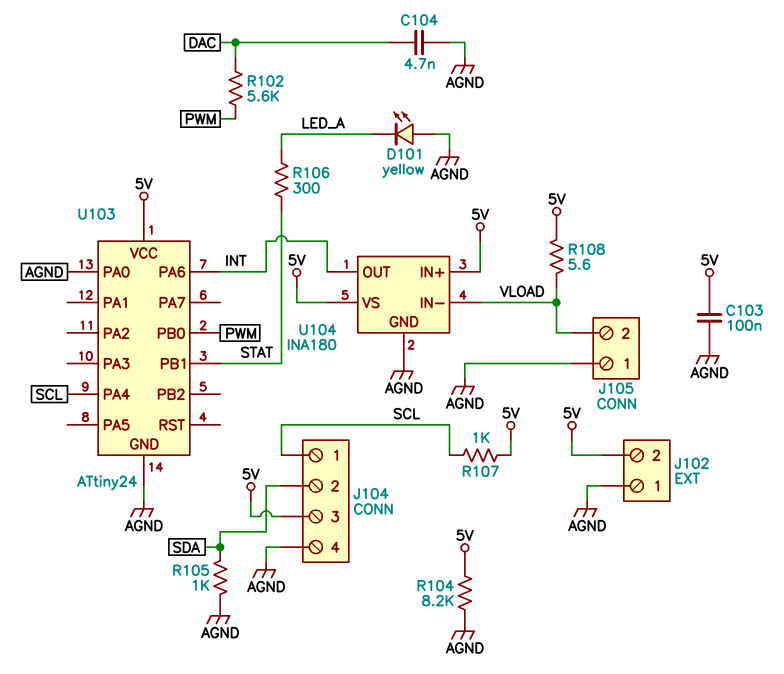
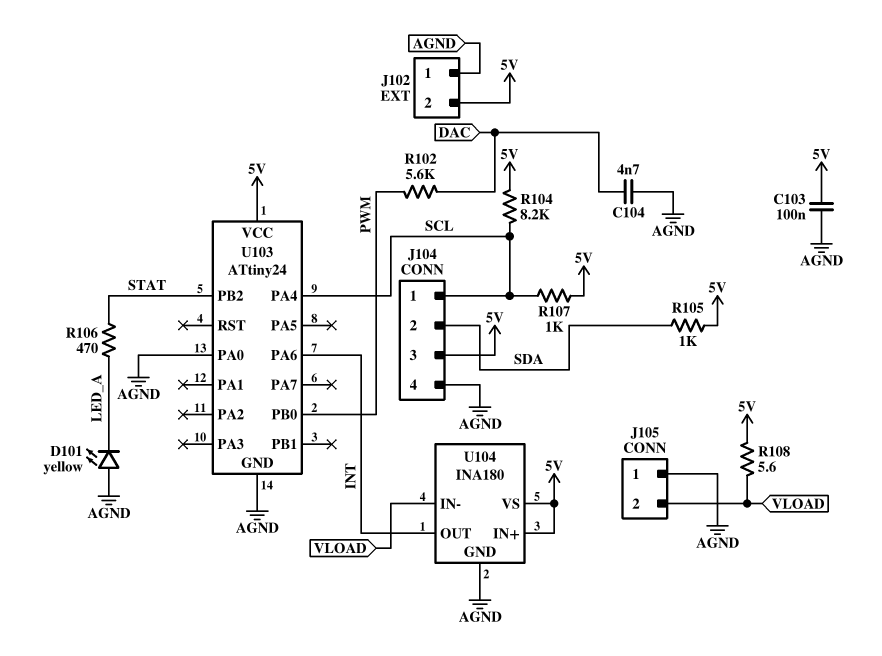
R104: 8.2k (5V, AGND) -> 8.2k (5V, SCL)
R105: 1k (AGND, SDA) -> 1k (5V, SDA)
R106: 300 (LED_A, STAT) -> 470 (LED_A, STAT)
U103 pin PB1: STAT -> none
U103 pin PB2: none -> STAT

